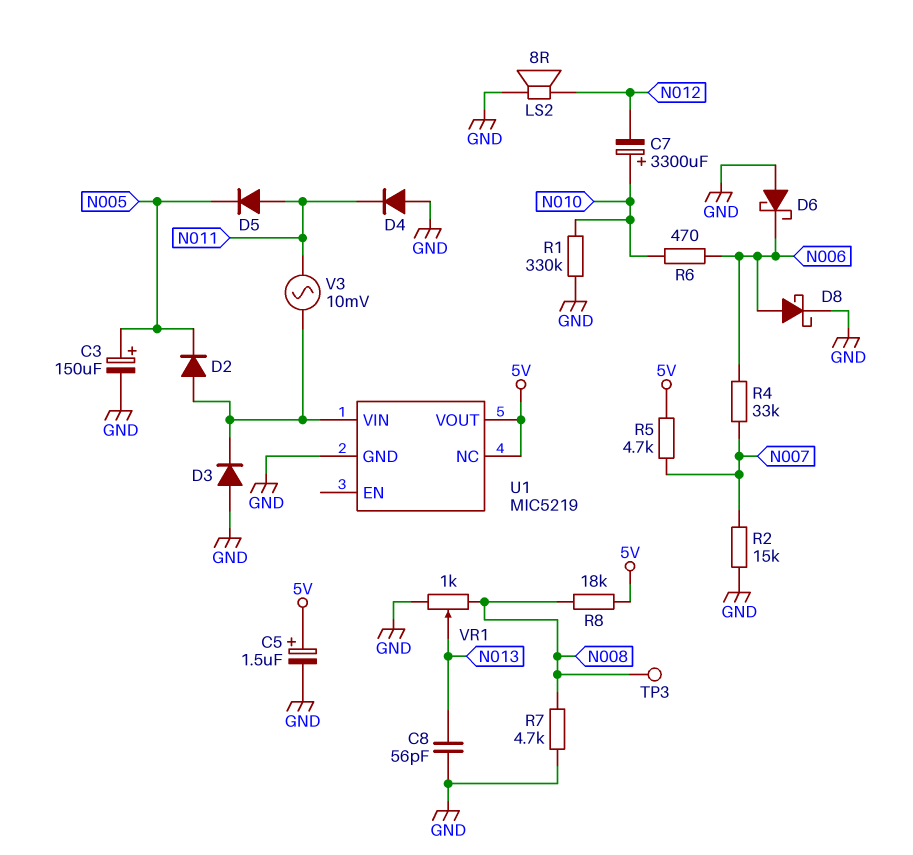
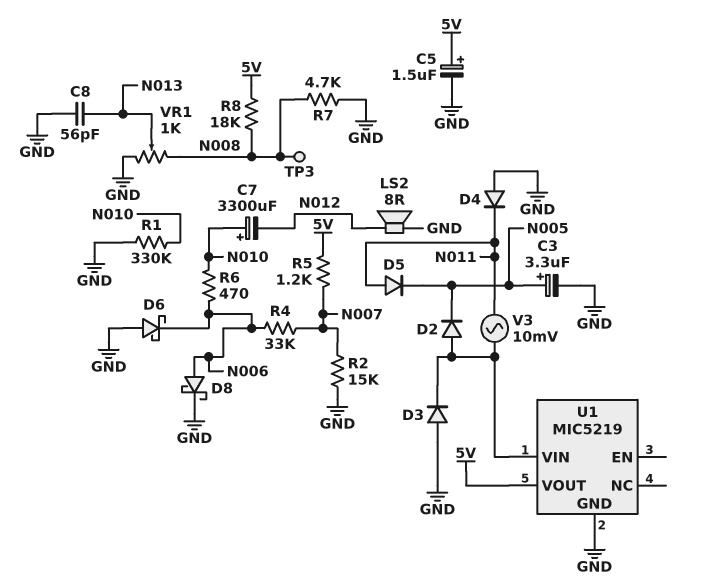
C3: 150uF (plus N005, minus GND) -> 3.3uF (plus N005, minus GND)
R5: 4.7k (5V, N007) -> 1.2k (5V, N007)
U1 pin NC: 5V -> none

